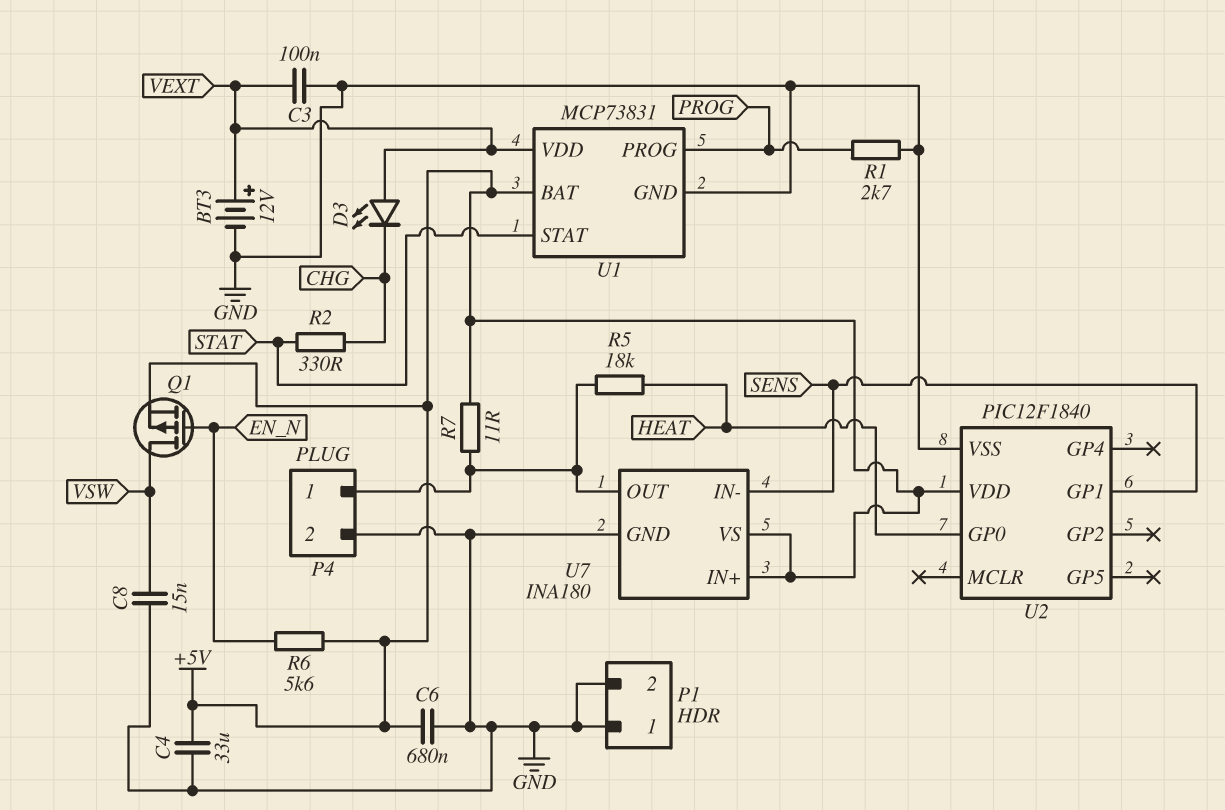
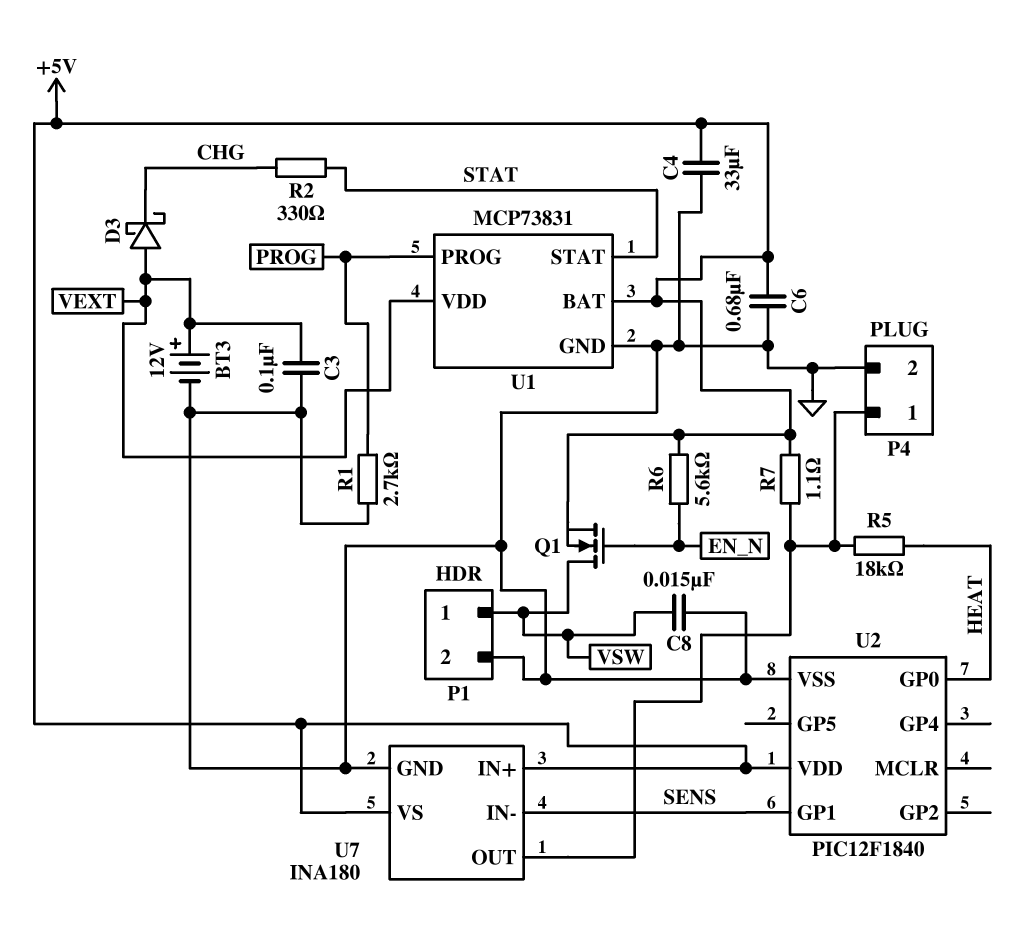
D3: LED (A VEXT, K CHG) -> schottky (A VEXT, K CHG)
P1 pin 1: GND -> VSW
Q1: PMOS (G EN_N, D VSW, S +5V) -> NMOS (G EN_N, D VSW, S +5V)
R7: 11 (+5V, P4/1) -> 1.1 (+5V, P4/1)

